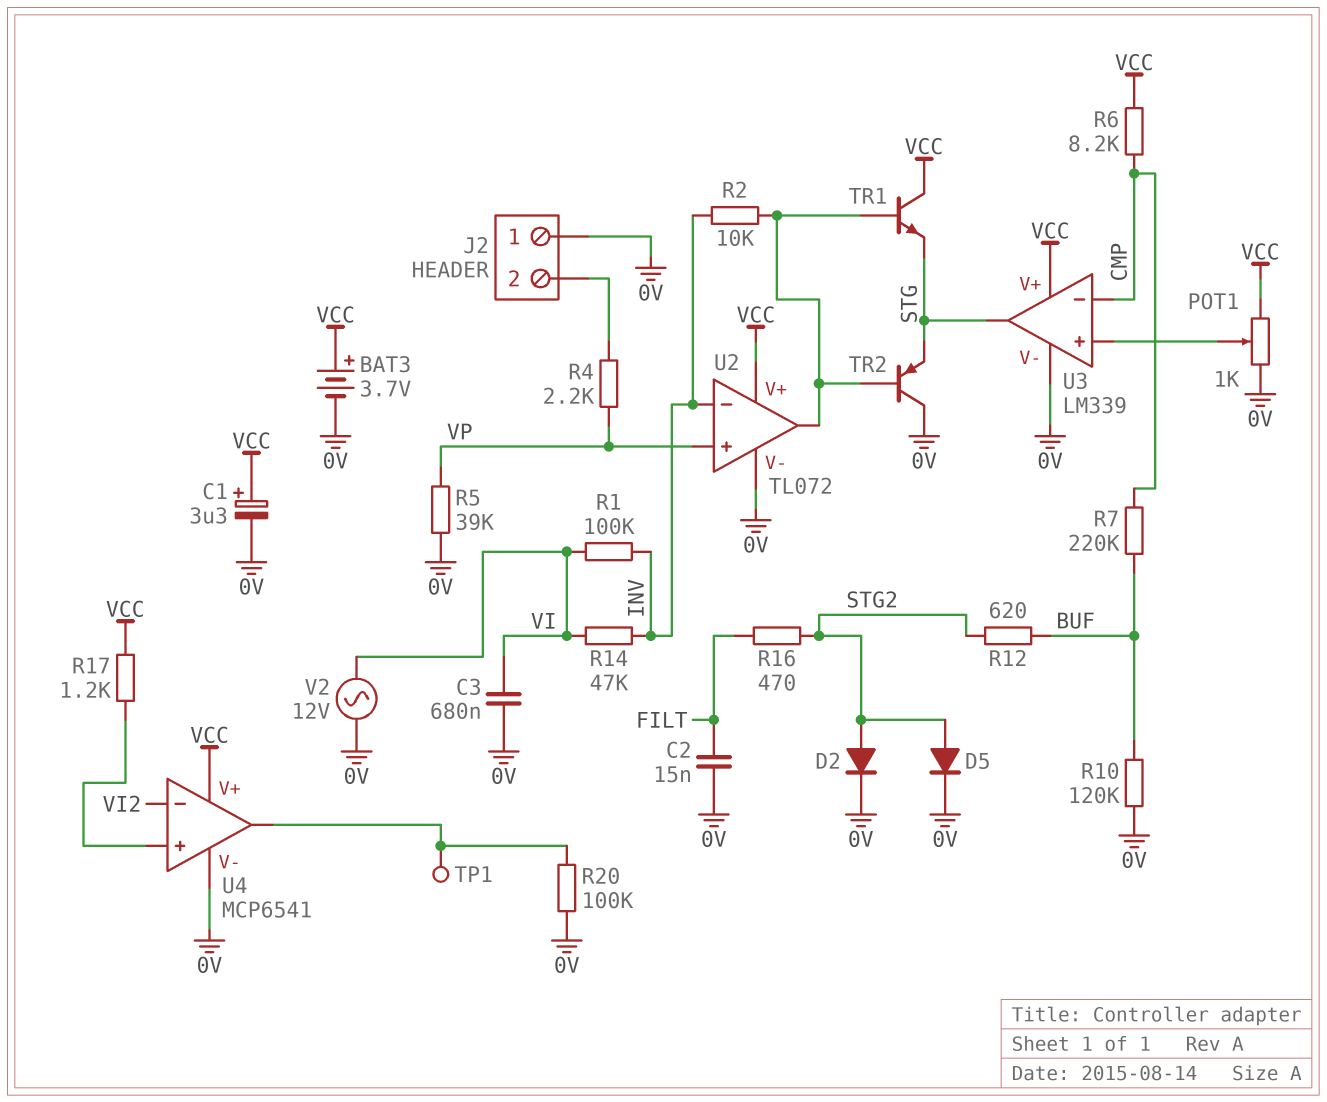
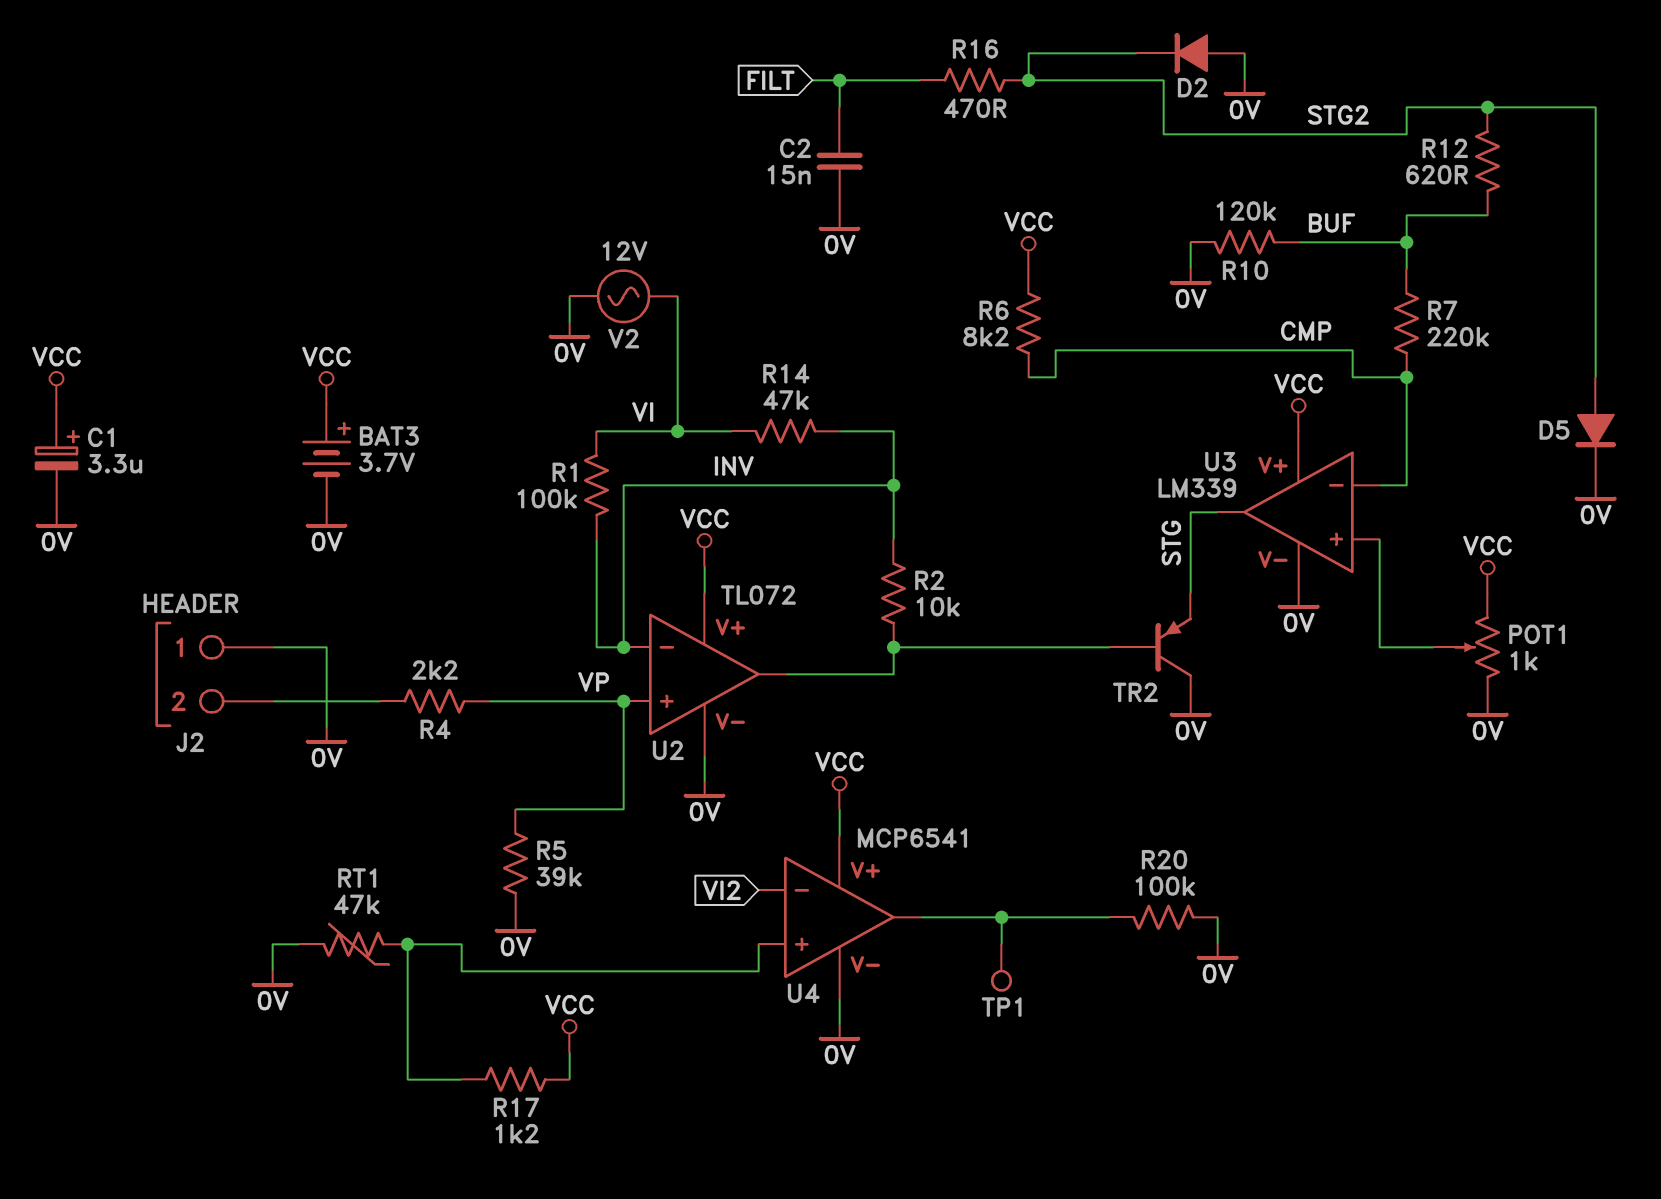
C3: 680nF (0V, VI) -> none
D2: diode (A STG2, K 0V) -> diode (A 0V, K STG2)
RT1: none -> 47k (0V, U4/in+)
TR1: NPN (B U2/out, C VCC, E STG) -> none

